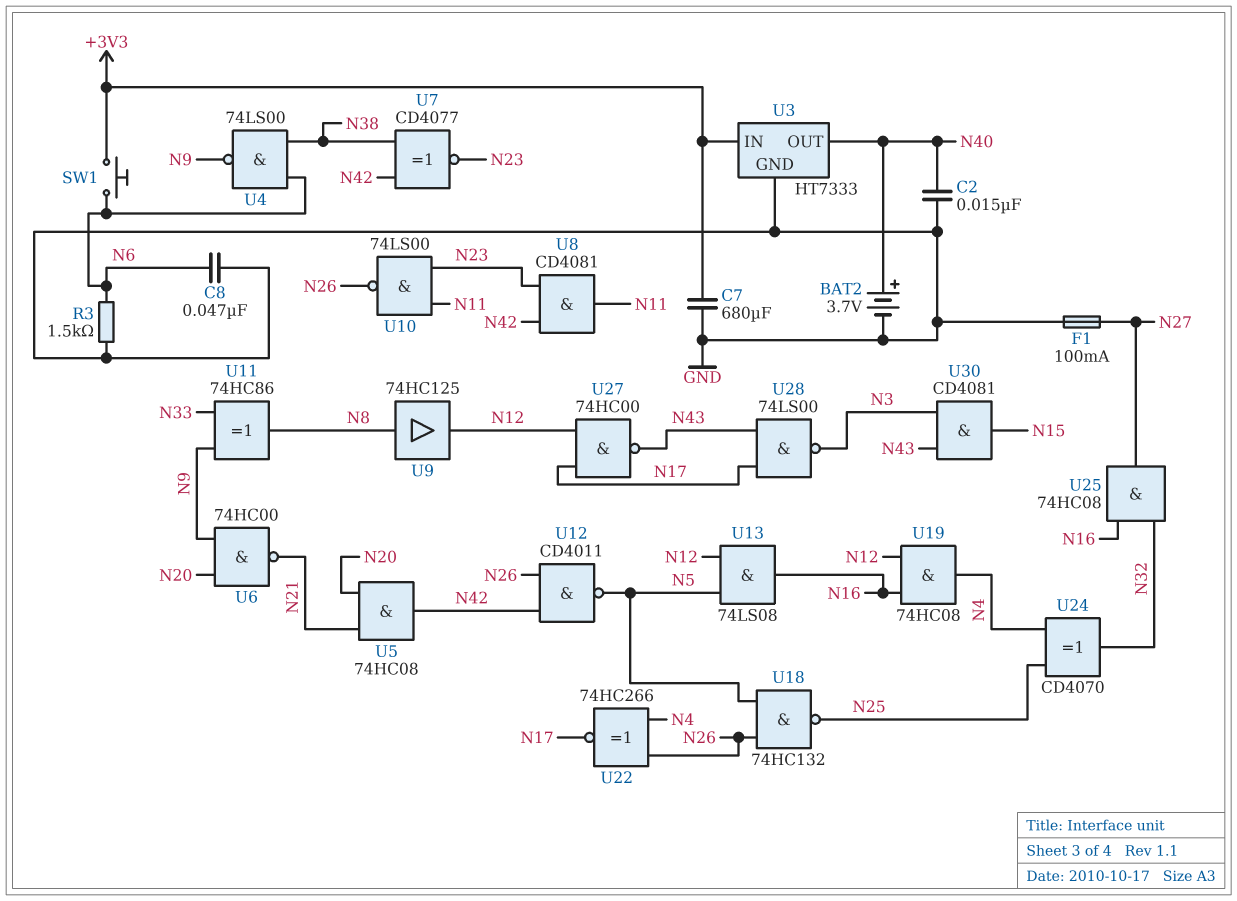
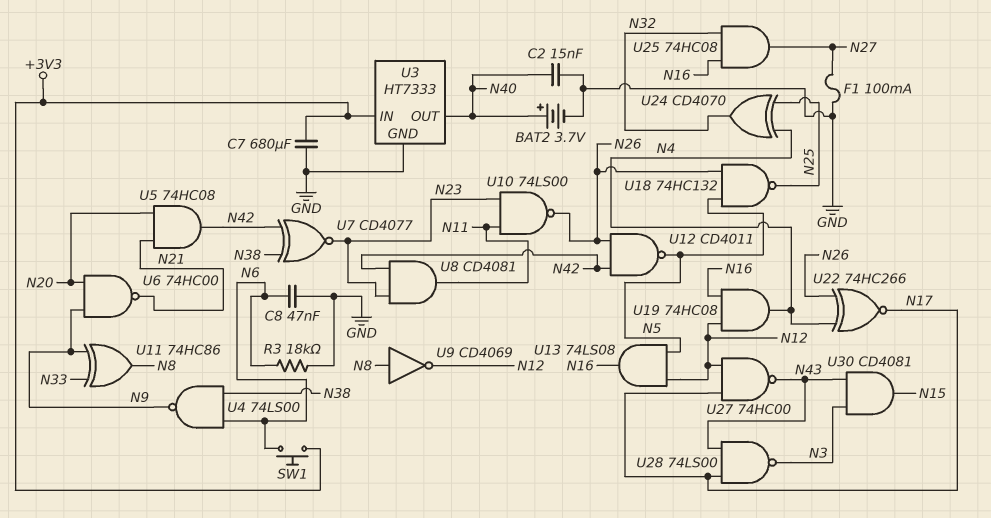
R3: 1.5k (GND, N6) -> 18k (GND, N6)
U9: buffer 74HC125 (in N8, out N12) -> NOT CD4069 (in N8, out N12)

